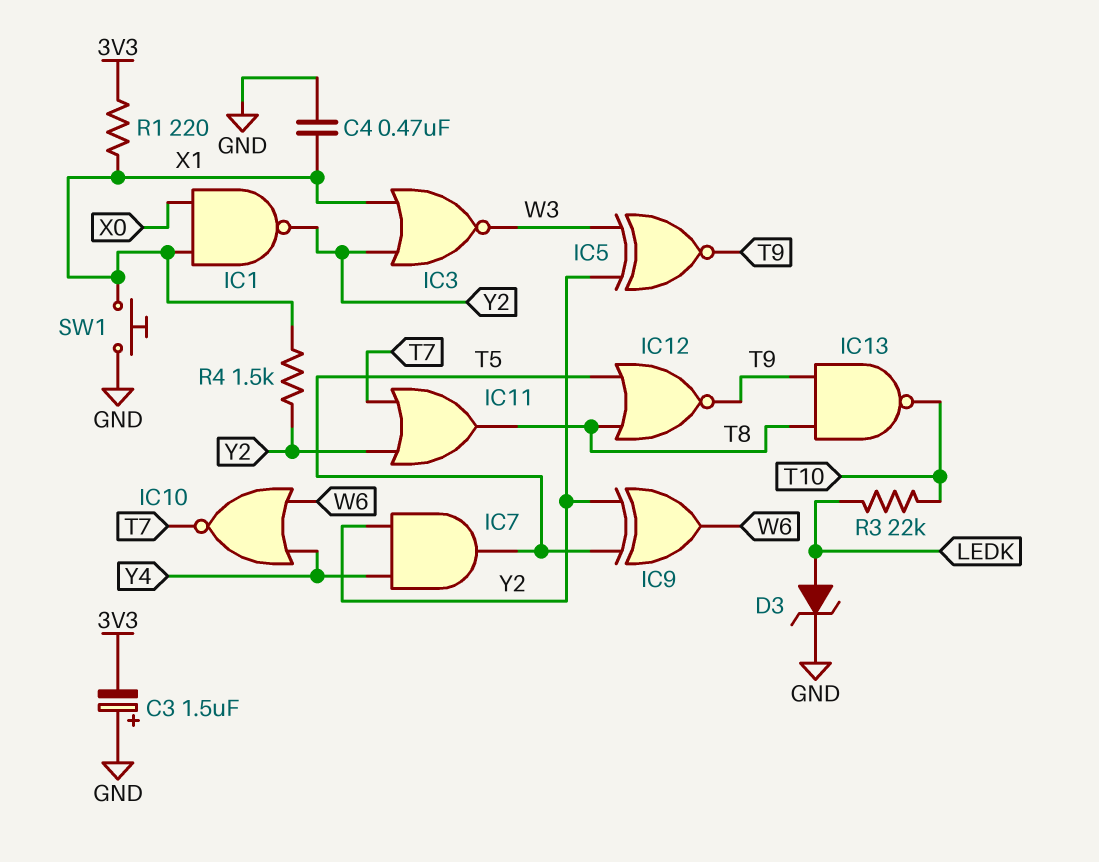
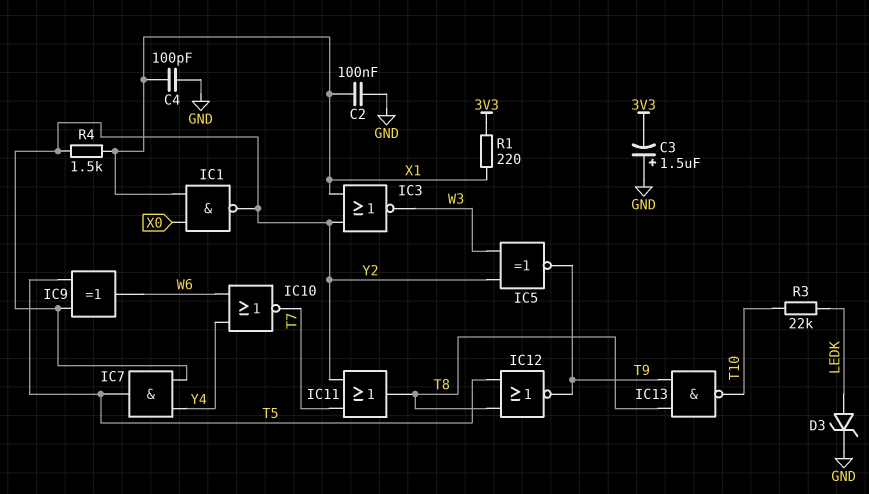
C2: none -> 100nF (GND, X1)
C4: 470nF (GND, X1) -> 100pF (GND, X1)
SW1: button (GND, X1) -> none

